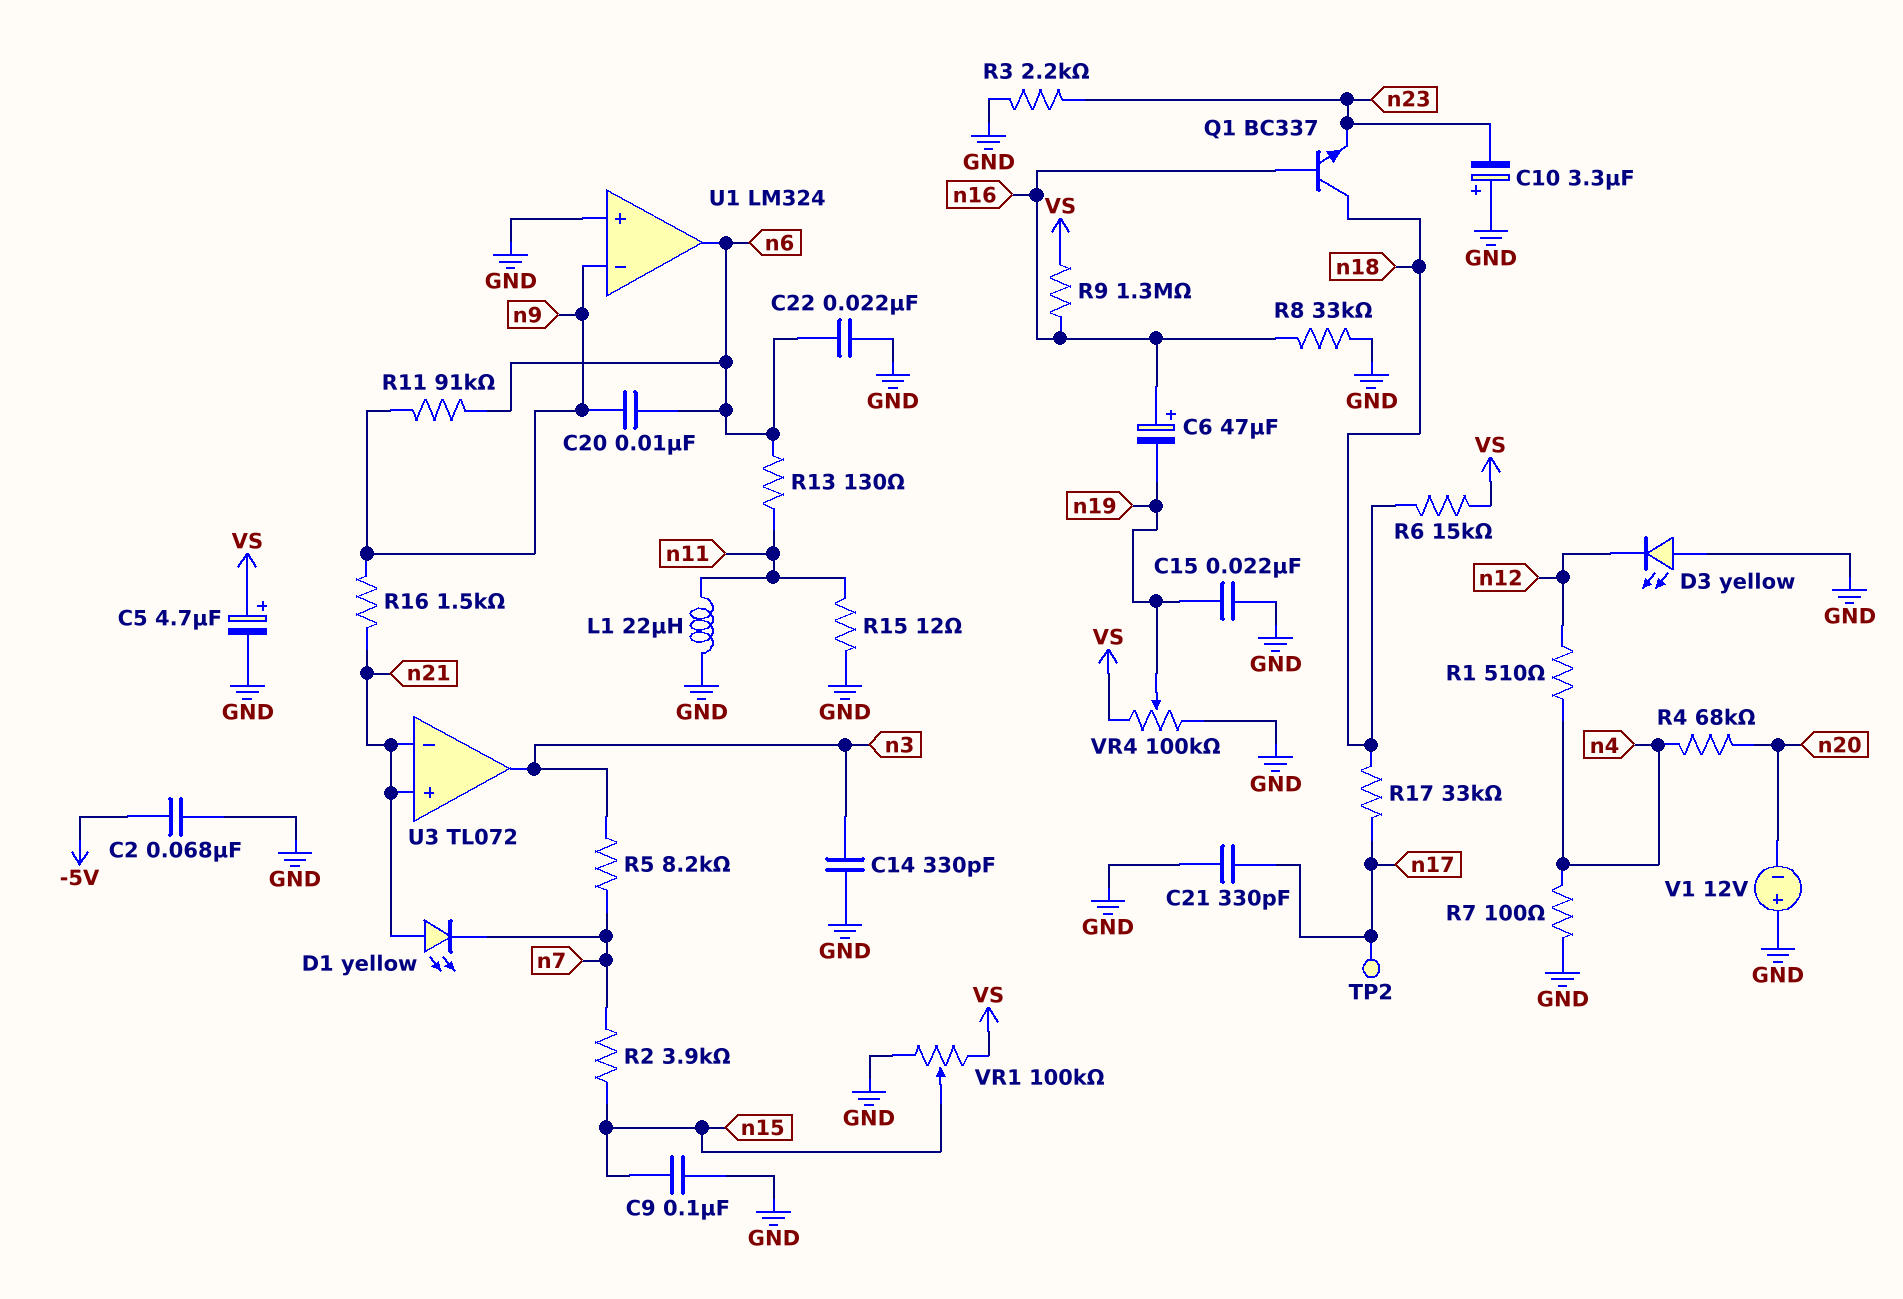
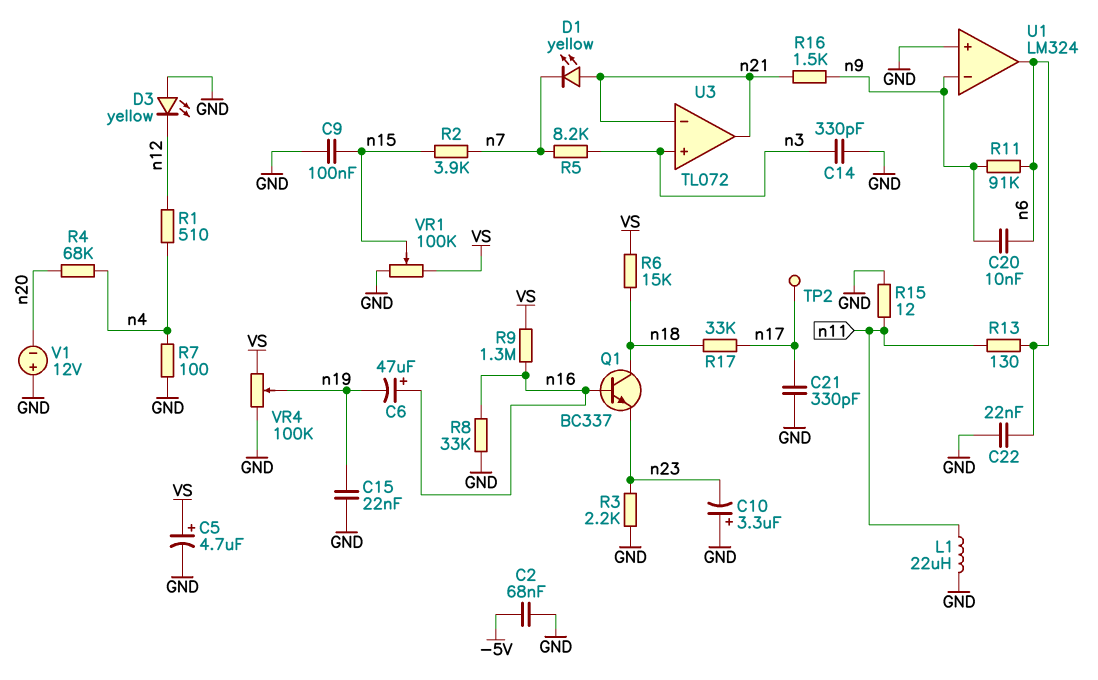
U3 pin in+: n21 -> n3
U3 pin out: n3 -> n21

